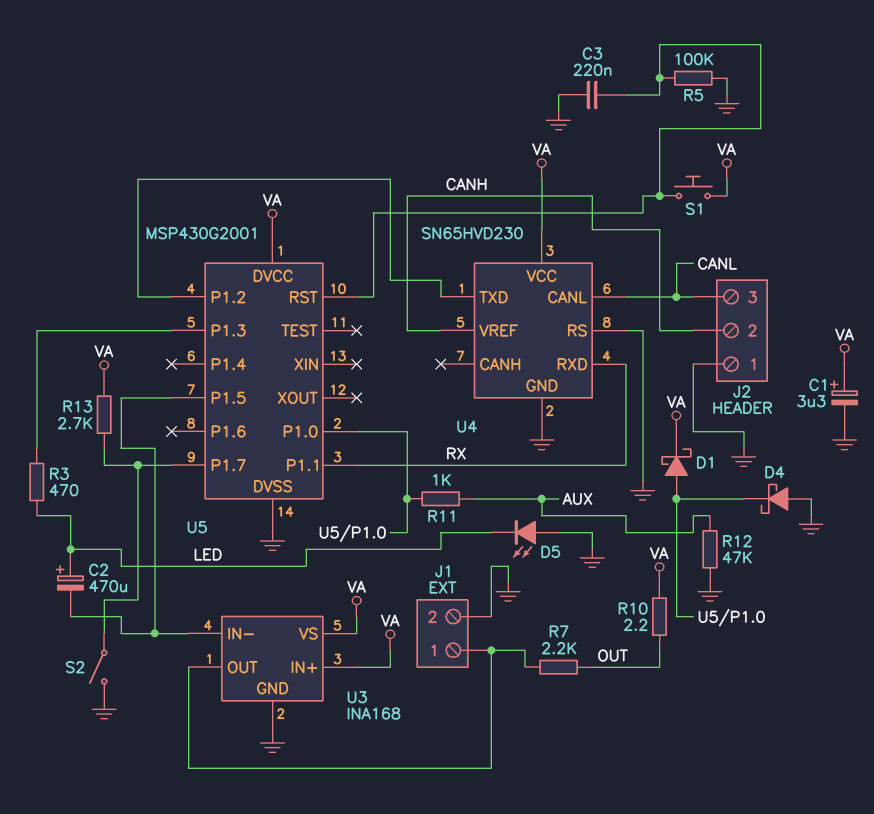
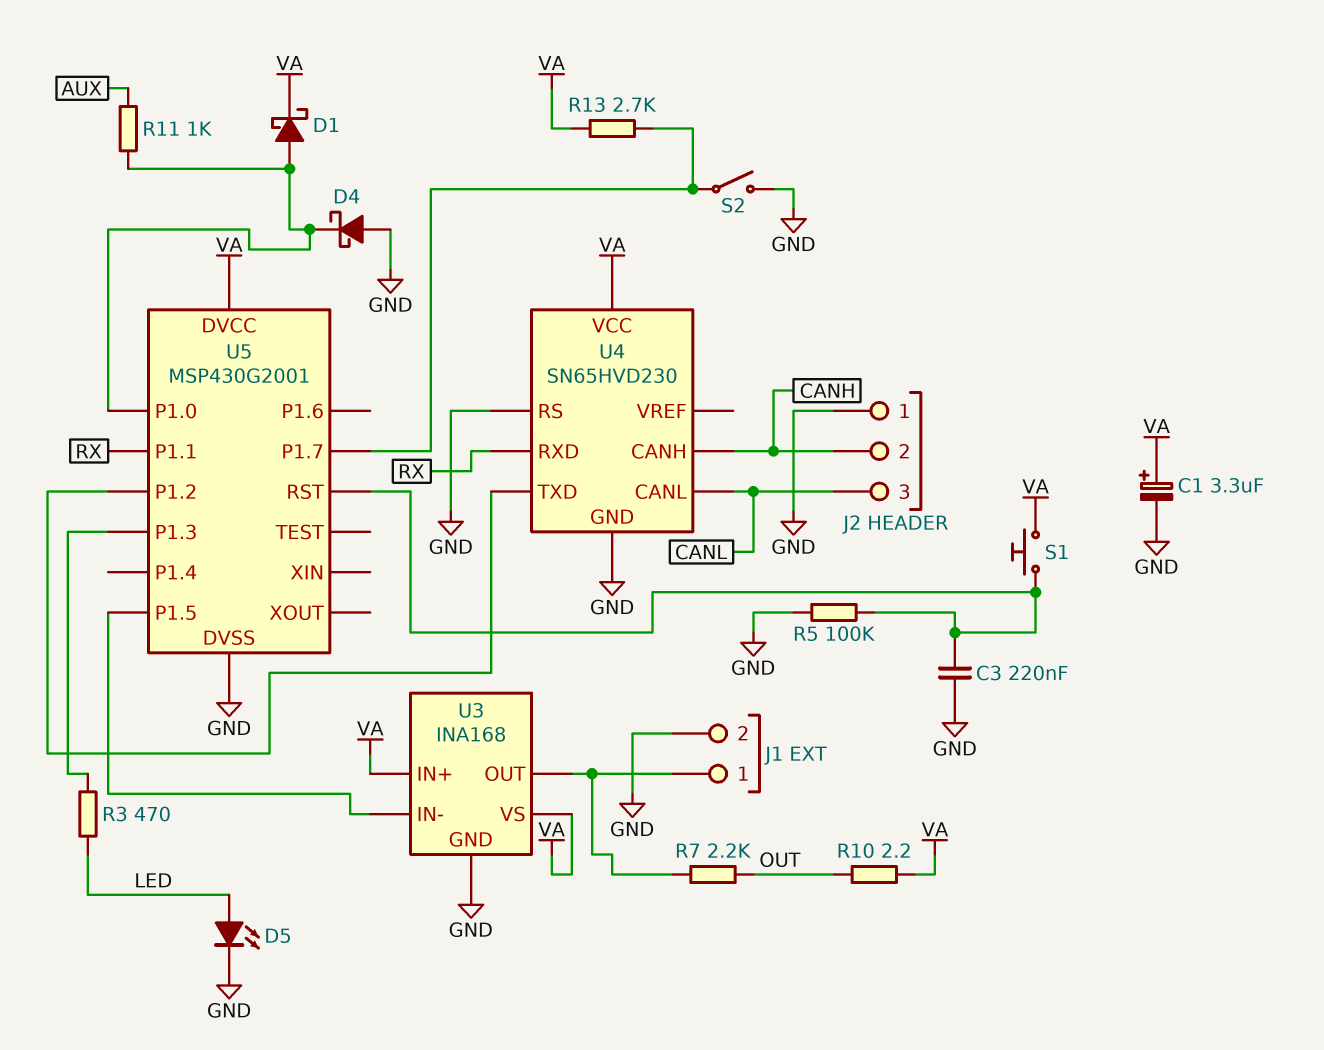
C2: 470uF (plus LED, minus U3/IN-) -> none
D5: LED (A GND, K LED) -> LED (A LED, K GND)
R12: 47k (AUX, GND) -> none
U4 pin CANH: none -> CANH
U4 pin VREF: CANH -> none

